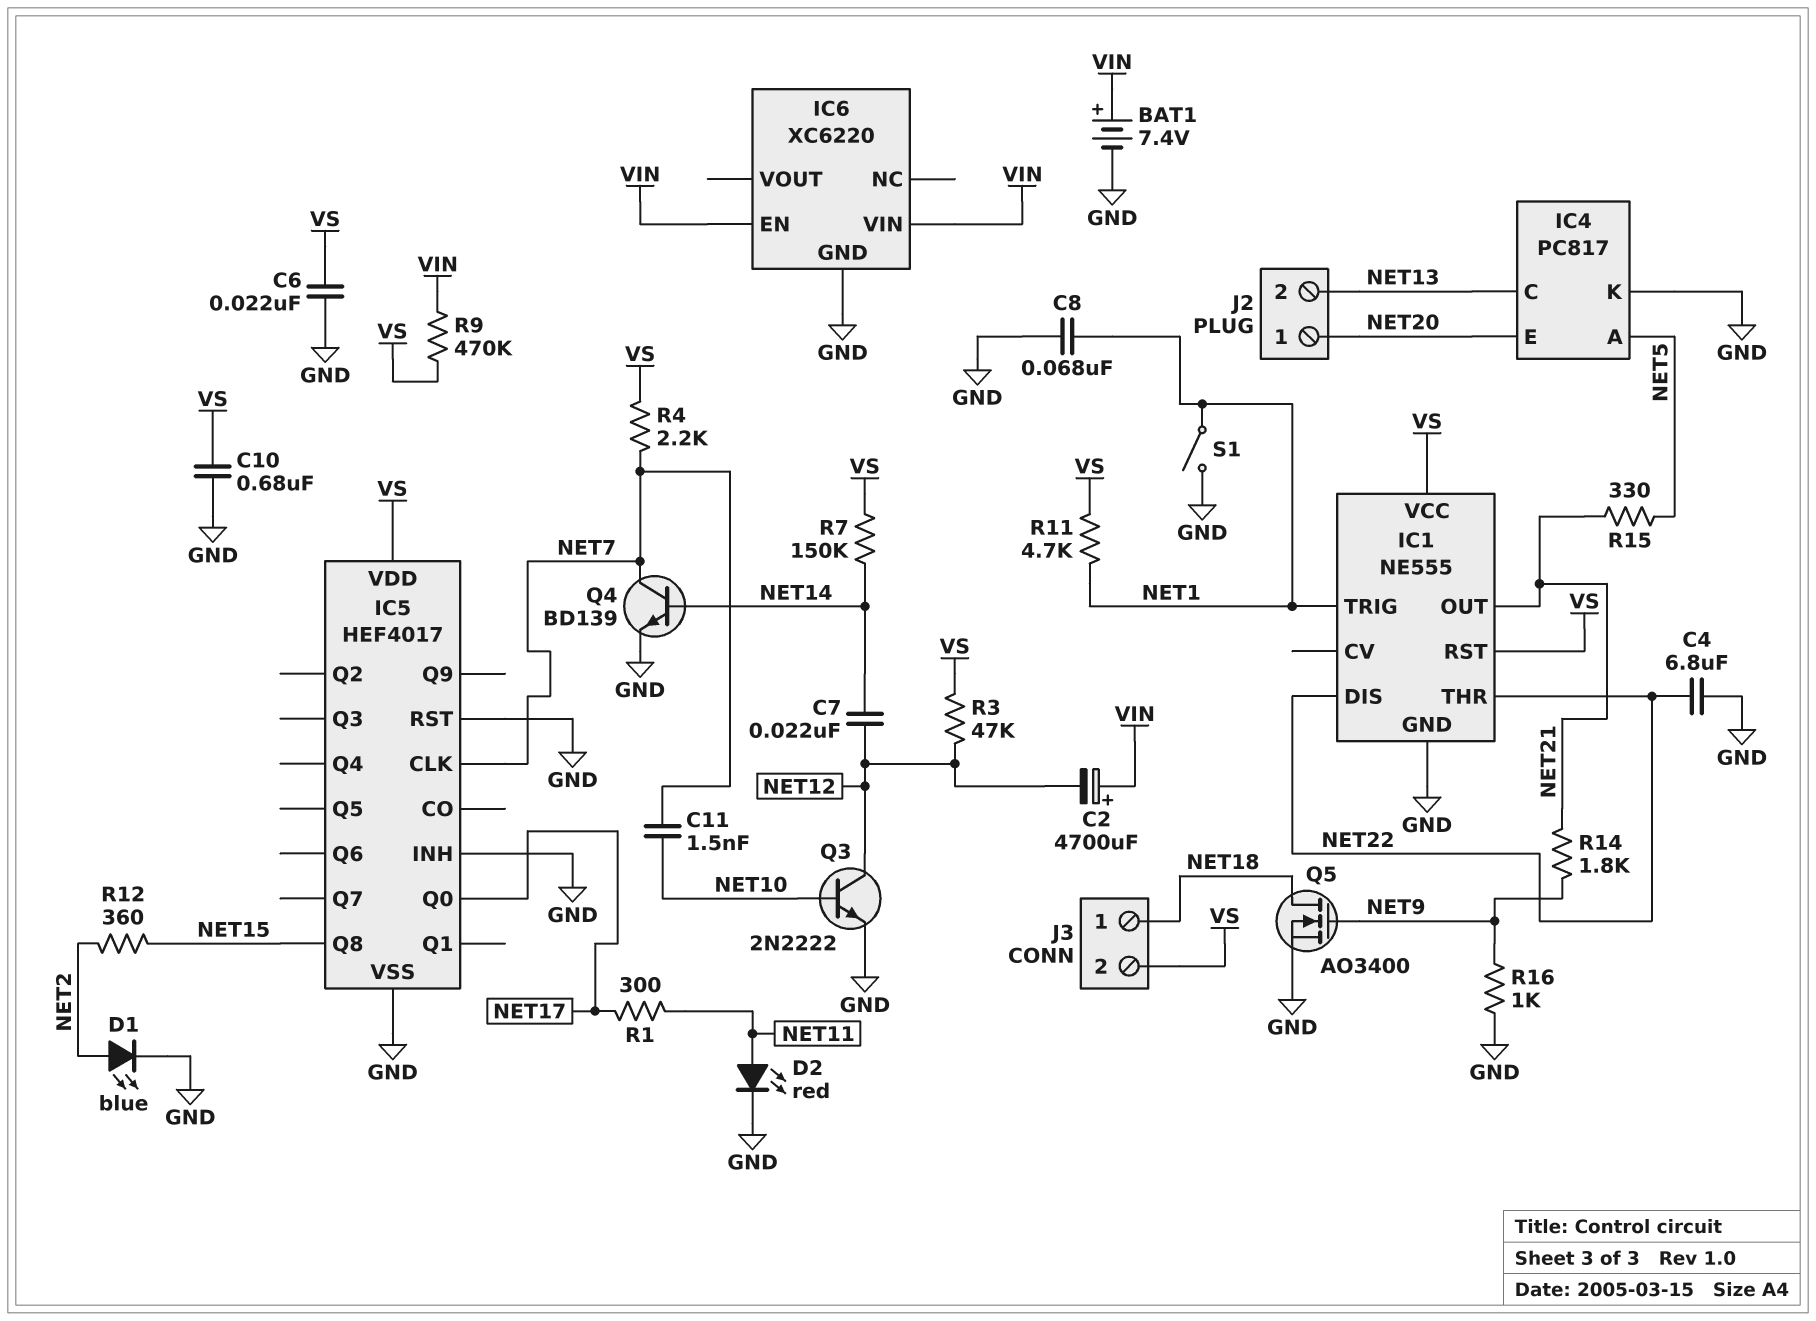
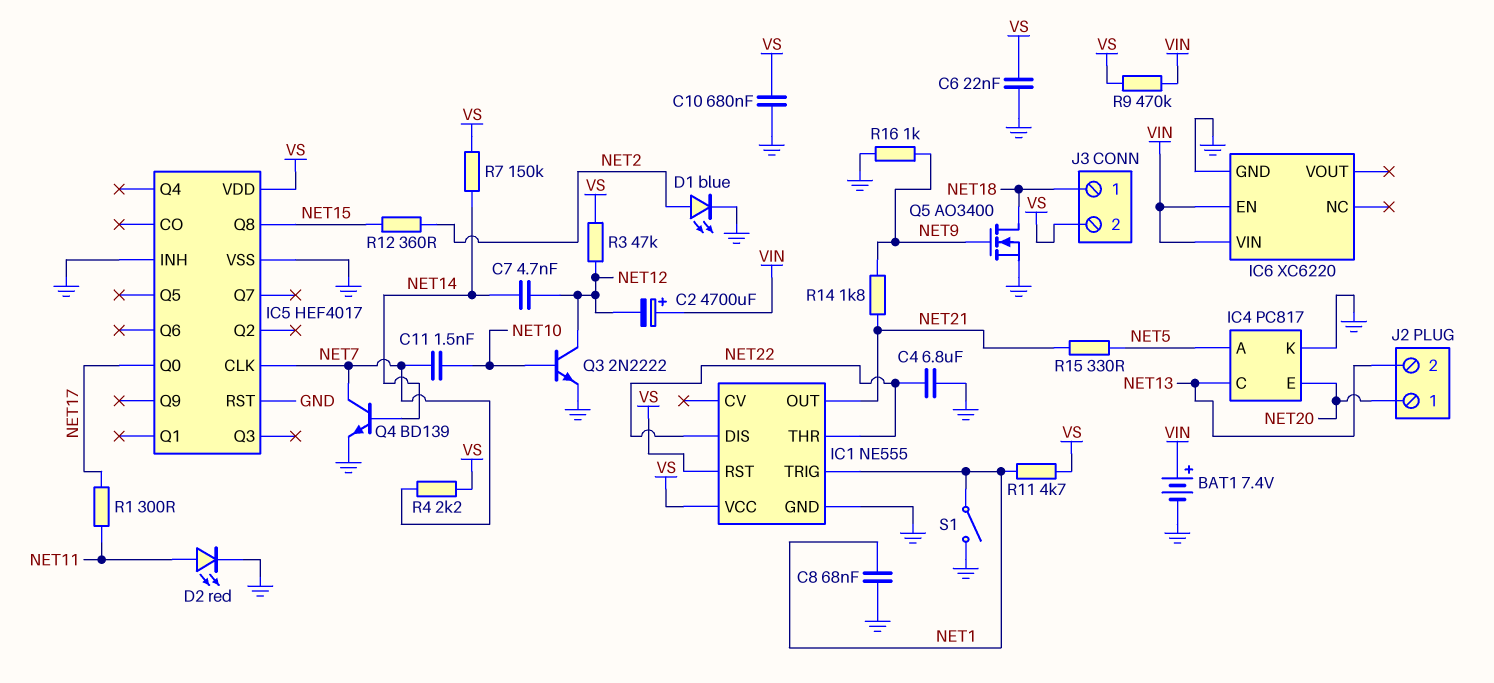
C7: 22nF (NET12, NET14) -> 4.7nF (NET12, NET14)

